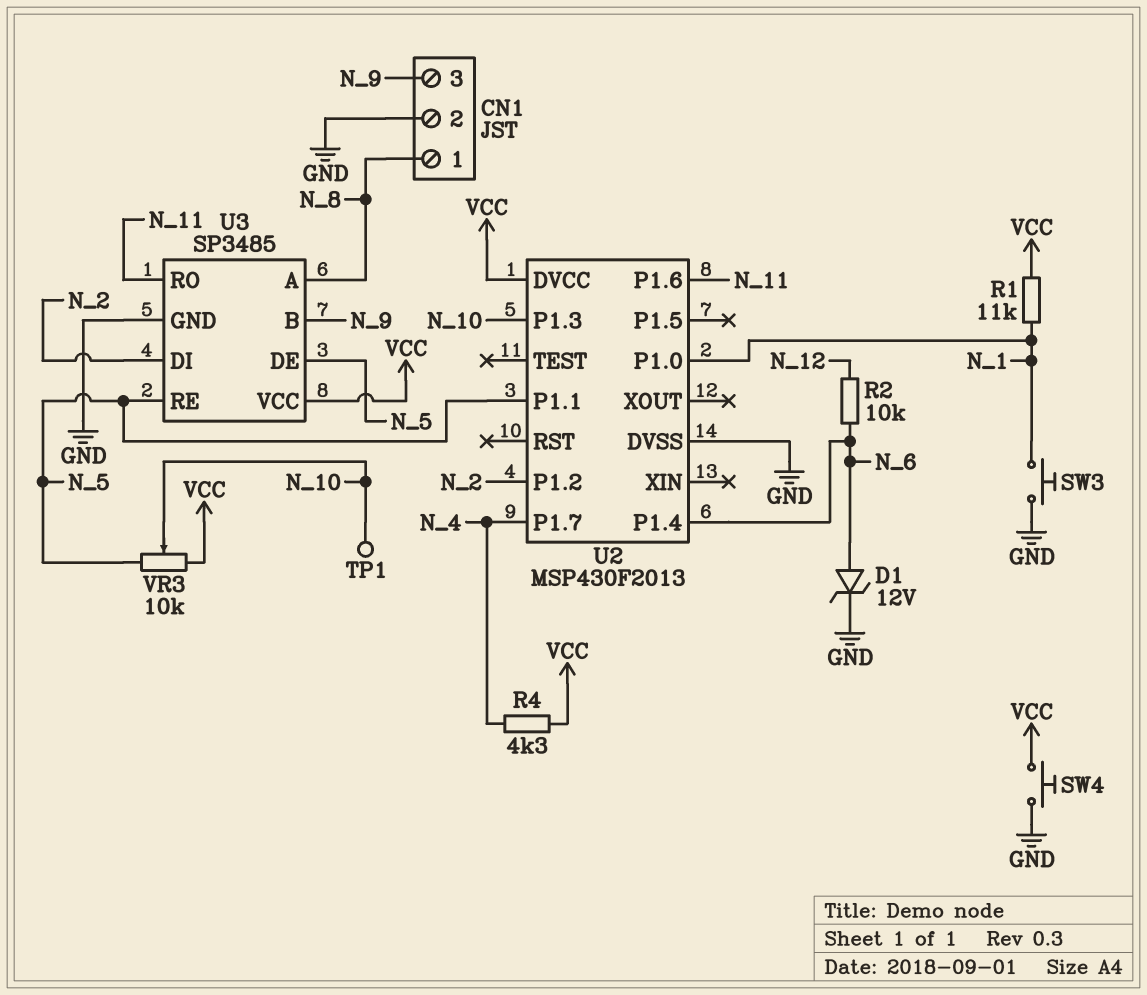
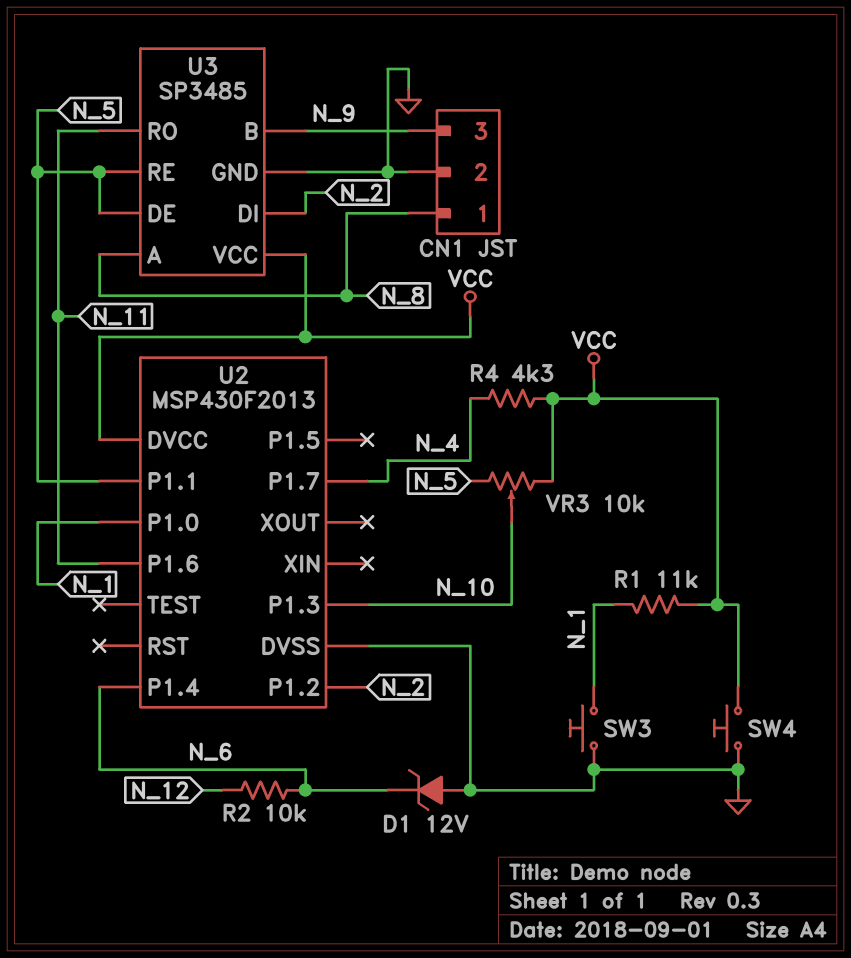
D1: zener 12V (A N_6, K GND) -> zener 12V (A GND, K N_6)
TP1: test point (N_10) -> none

